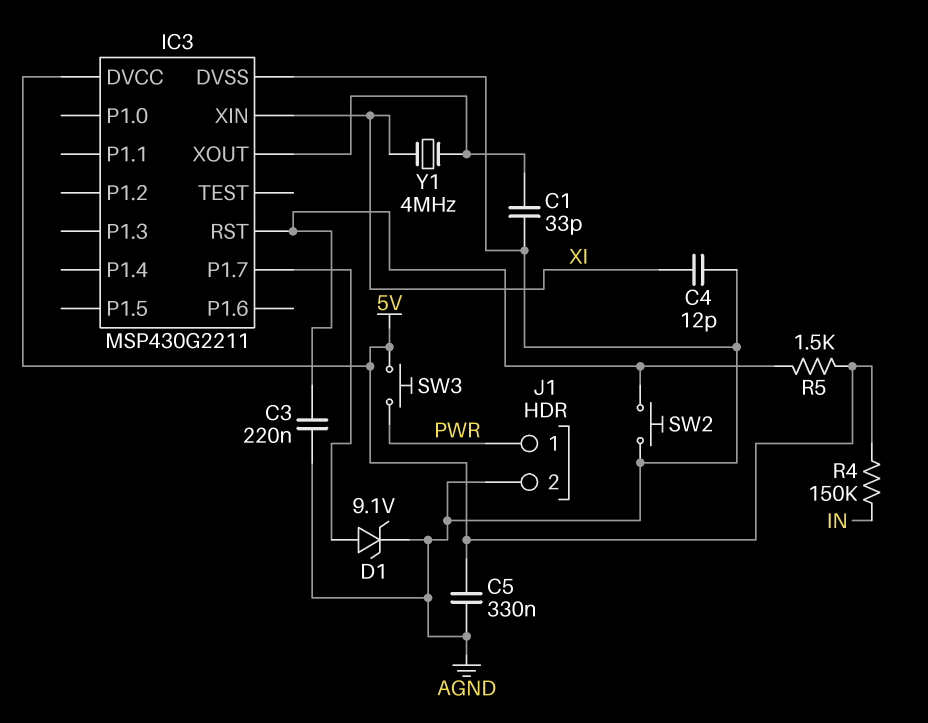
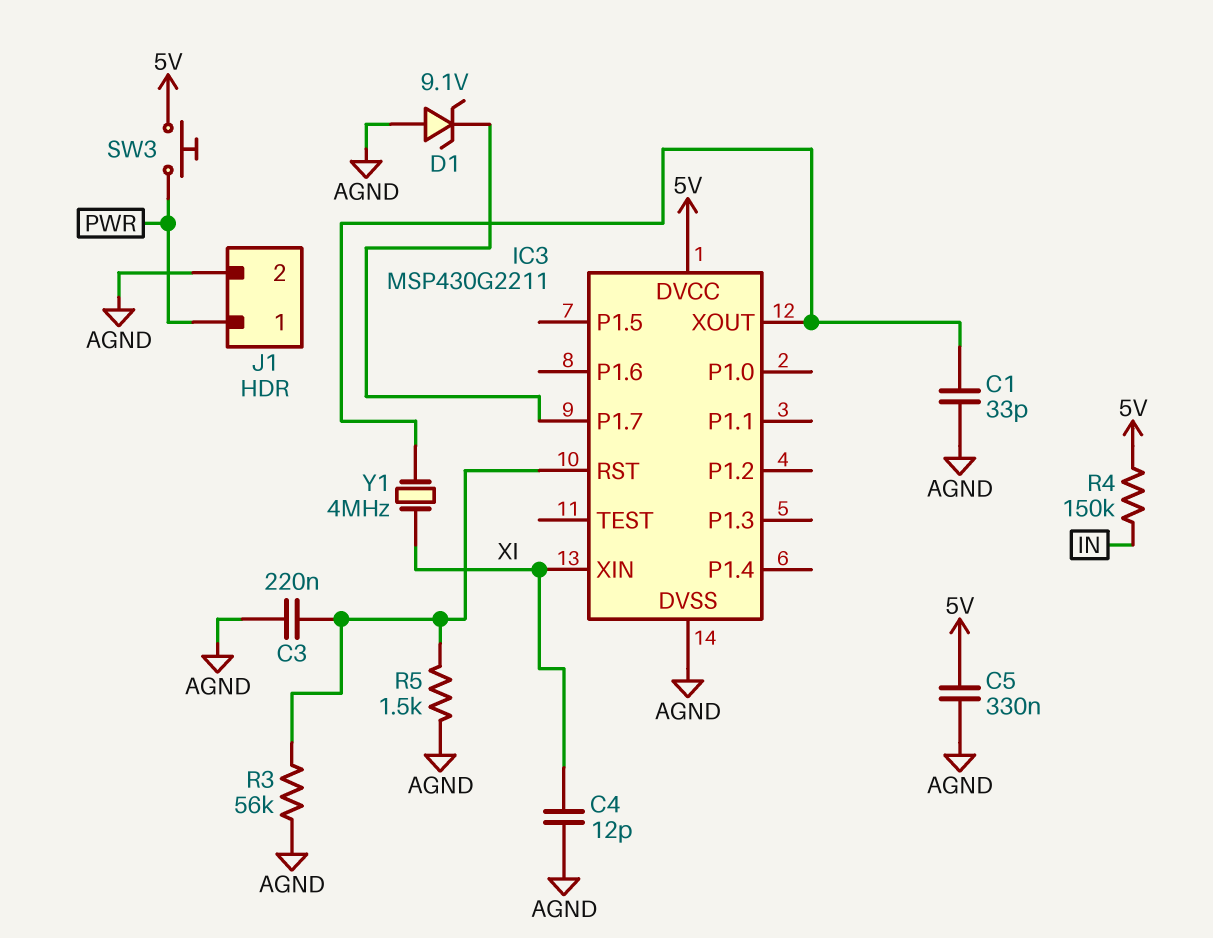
D1: zener 9.1V (A IC3/P1.7, K AGND) -> zener 9.1V (A AGND, K IC3/P1.7)
R3: none -> 56k (AGND, IC3/RST)
R5: 1.5k (5V, IC3/RST) -> 1.5k (AGND, IC3/RST)
SW2: button (AGND, IC3/RST) -> none

